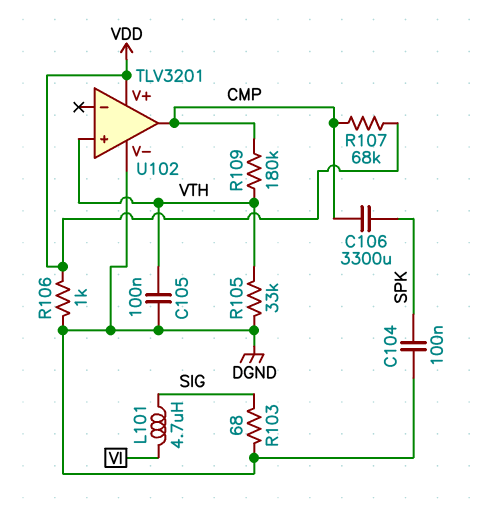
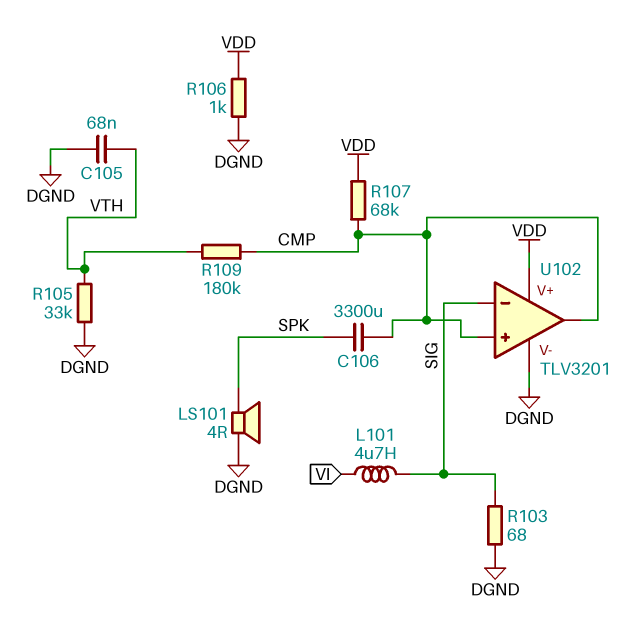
C104: 100nF (DGND, SPK) -> none
C105: 100nF (DGND, VTH) -> 68nF (DGND, VTH)
LS101: none -> speaker 4R (DGND, SPK)
U102 pin in+: VTH -> CMP
U102 pin in-: none -> SIG

